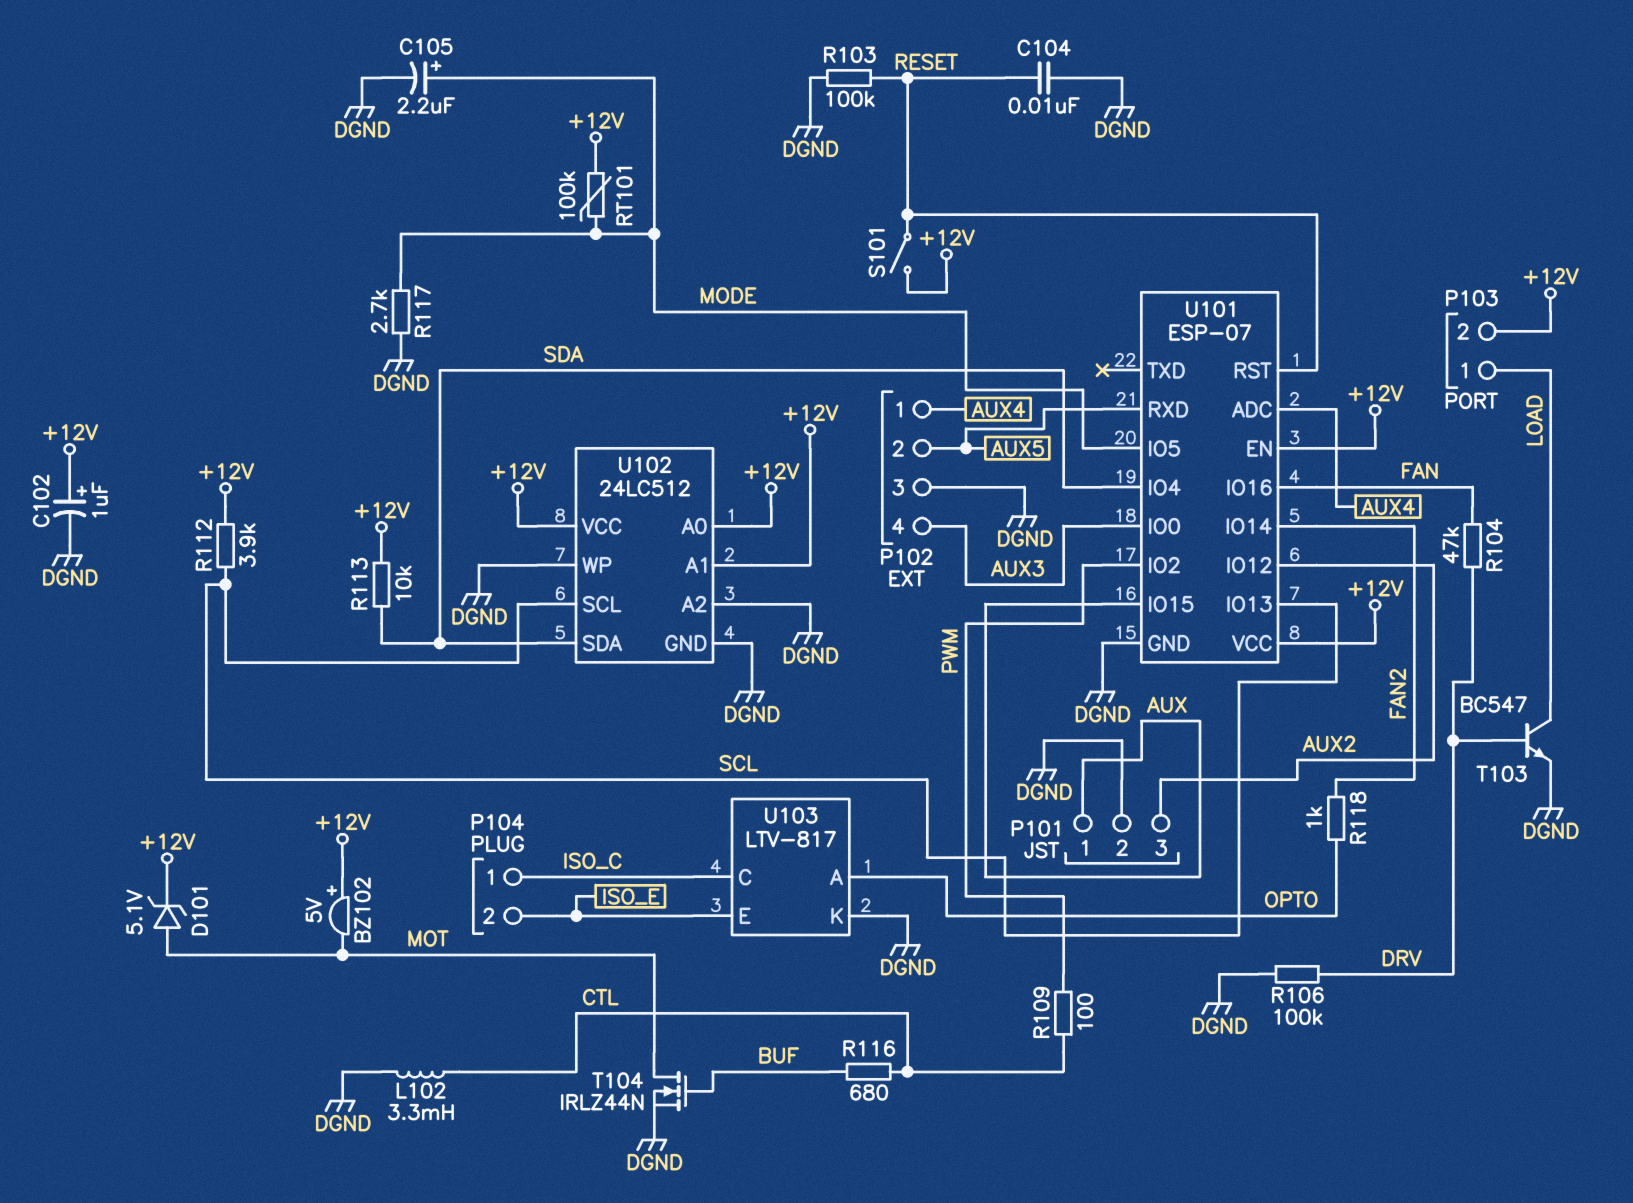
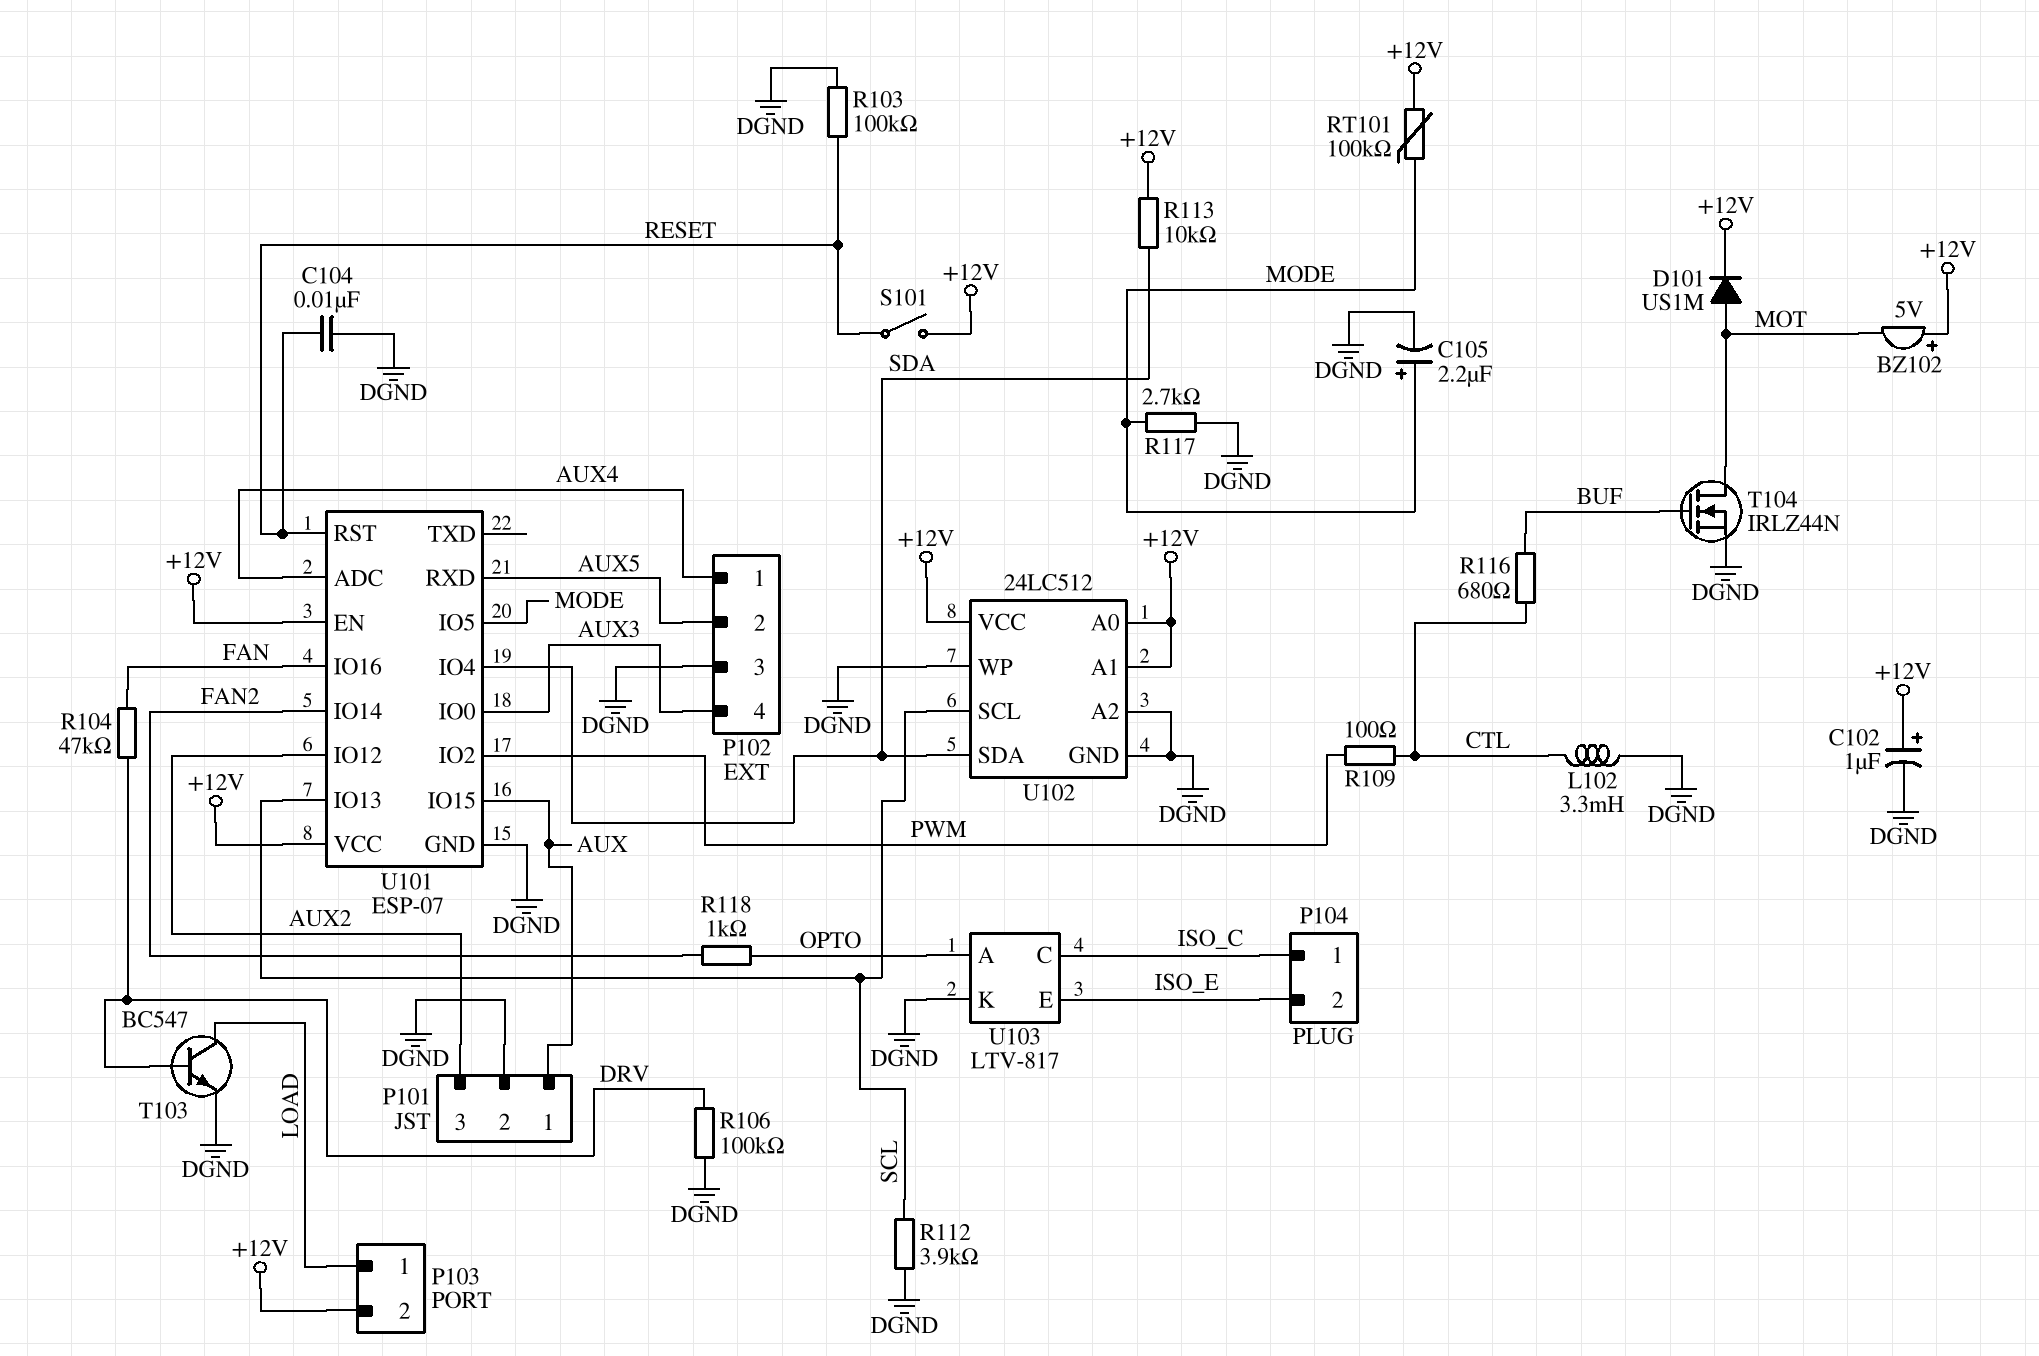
D101: zener 5.1V (A MOT, K +12V) -> diode US1M (A MOT, K +12V)
R112: 3.9k (+12V, SCL) -> 3.9k (DGND, SCL)

